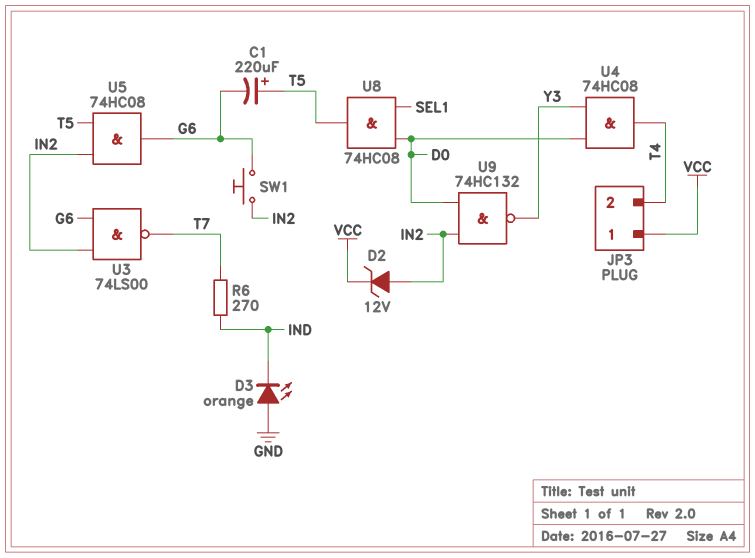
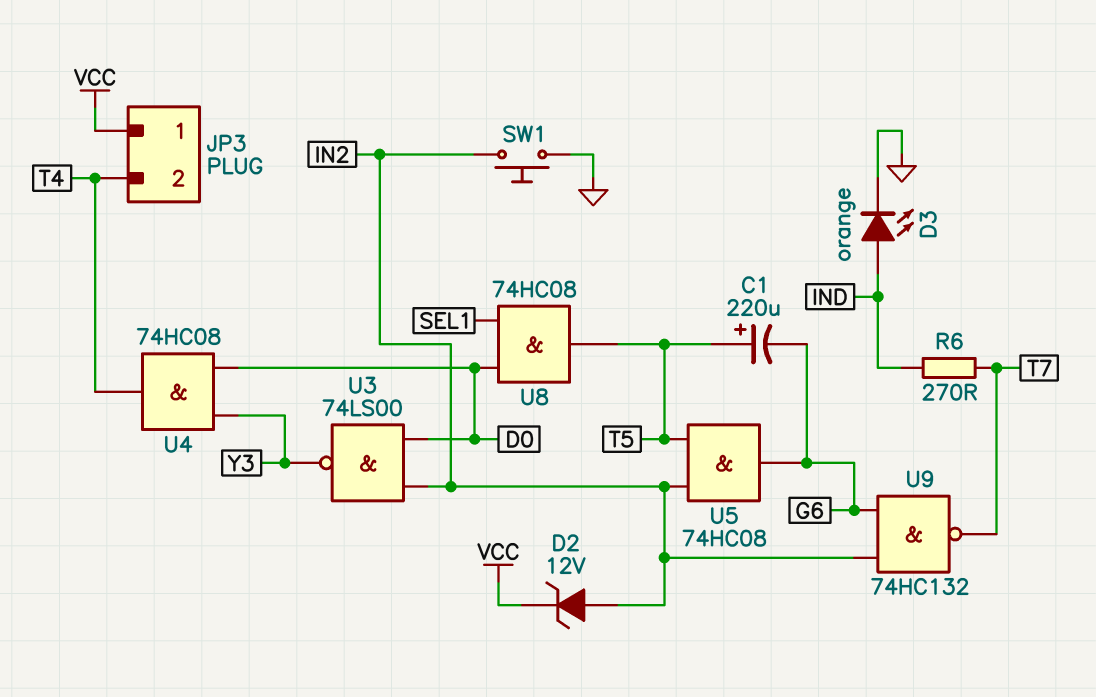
D3: LED orange (A GND, K IND) -> LED orange (A IND, K GND)
SW1: button (G6, IN2) -> button (GND, IN2)
U3: NAND 74LS00 (in G6, in IN2, out T7) -> NAND 74LS00 (in D0, in IN2, out Y3)
U9: NAND 74HC132 (in D0, in IN2, out Y3) -> NAND 74HC132 (in G6, in IN2, out T7)

